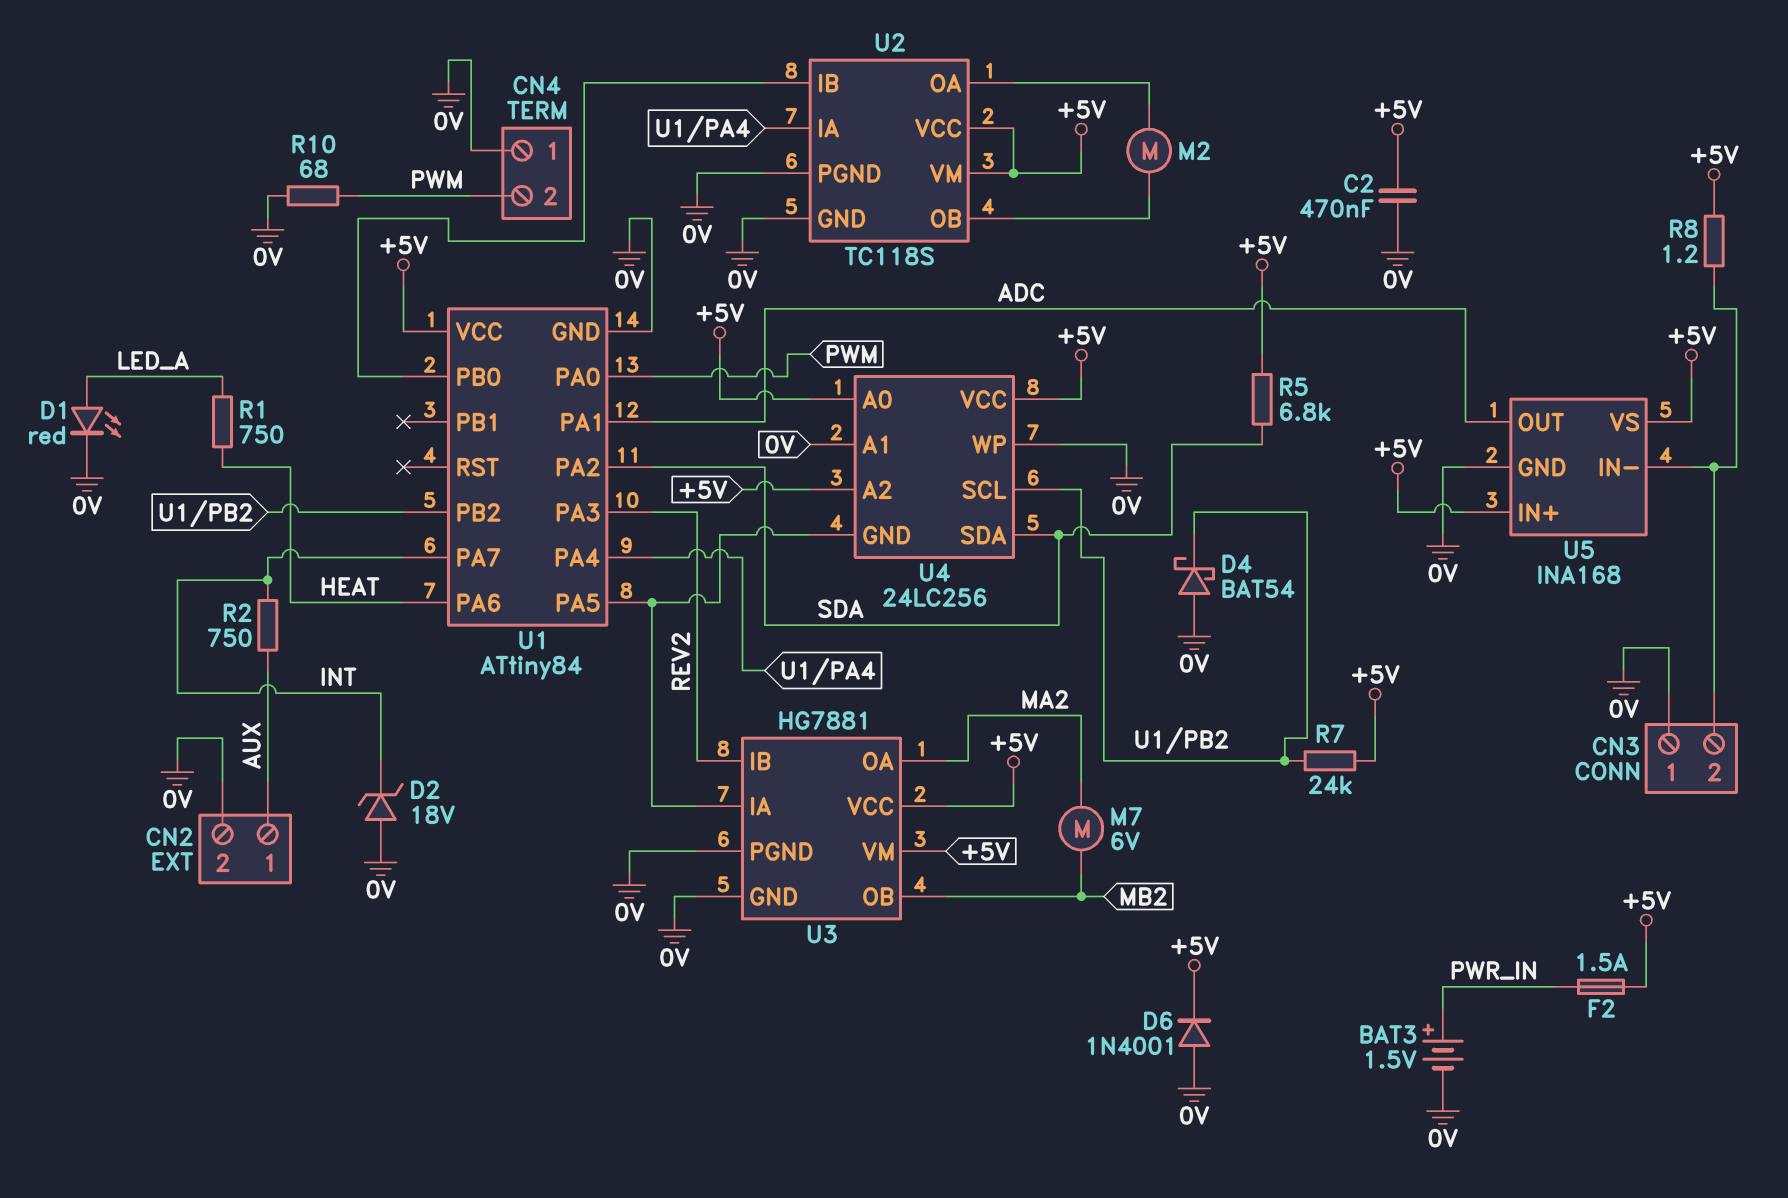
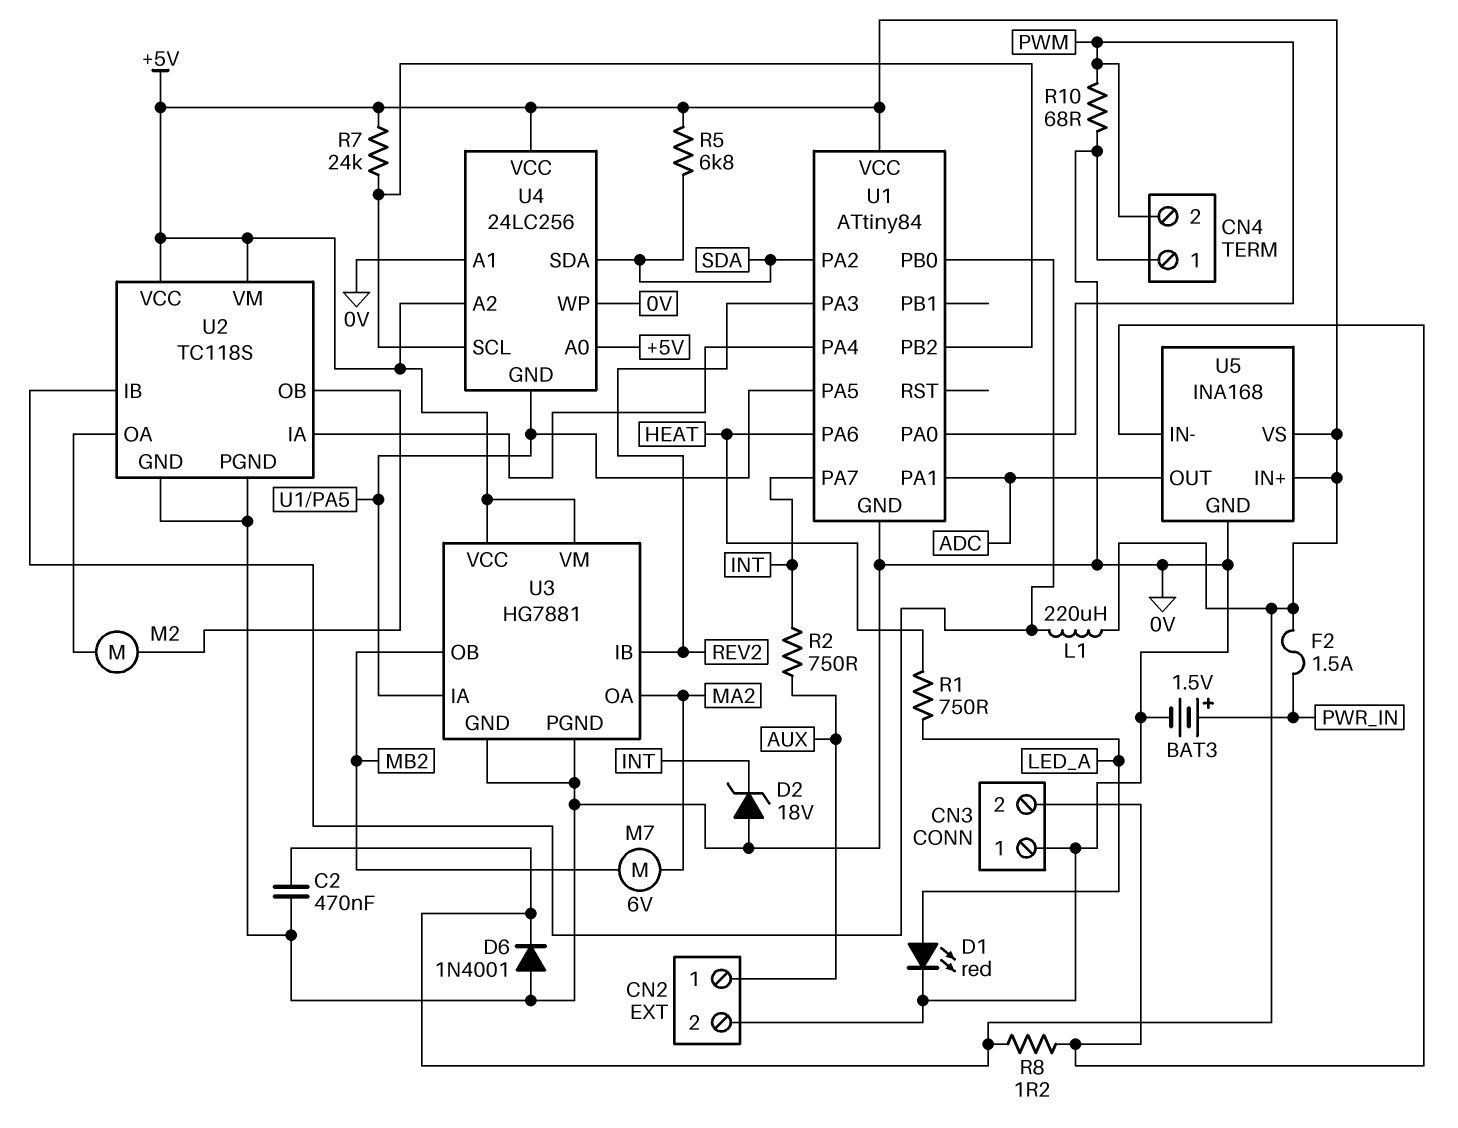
D4: schottky BAT54 (A 0V, K U1/PB2) -> none
L1: none -> 220uH (+5V, U1/PB0)

